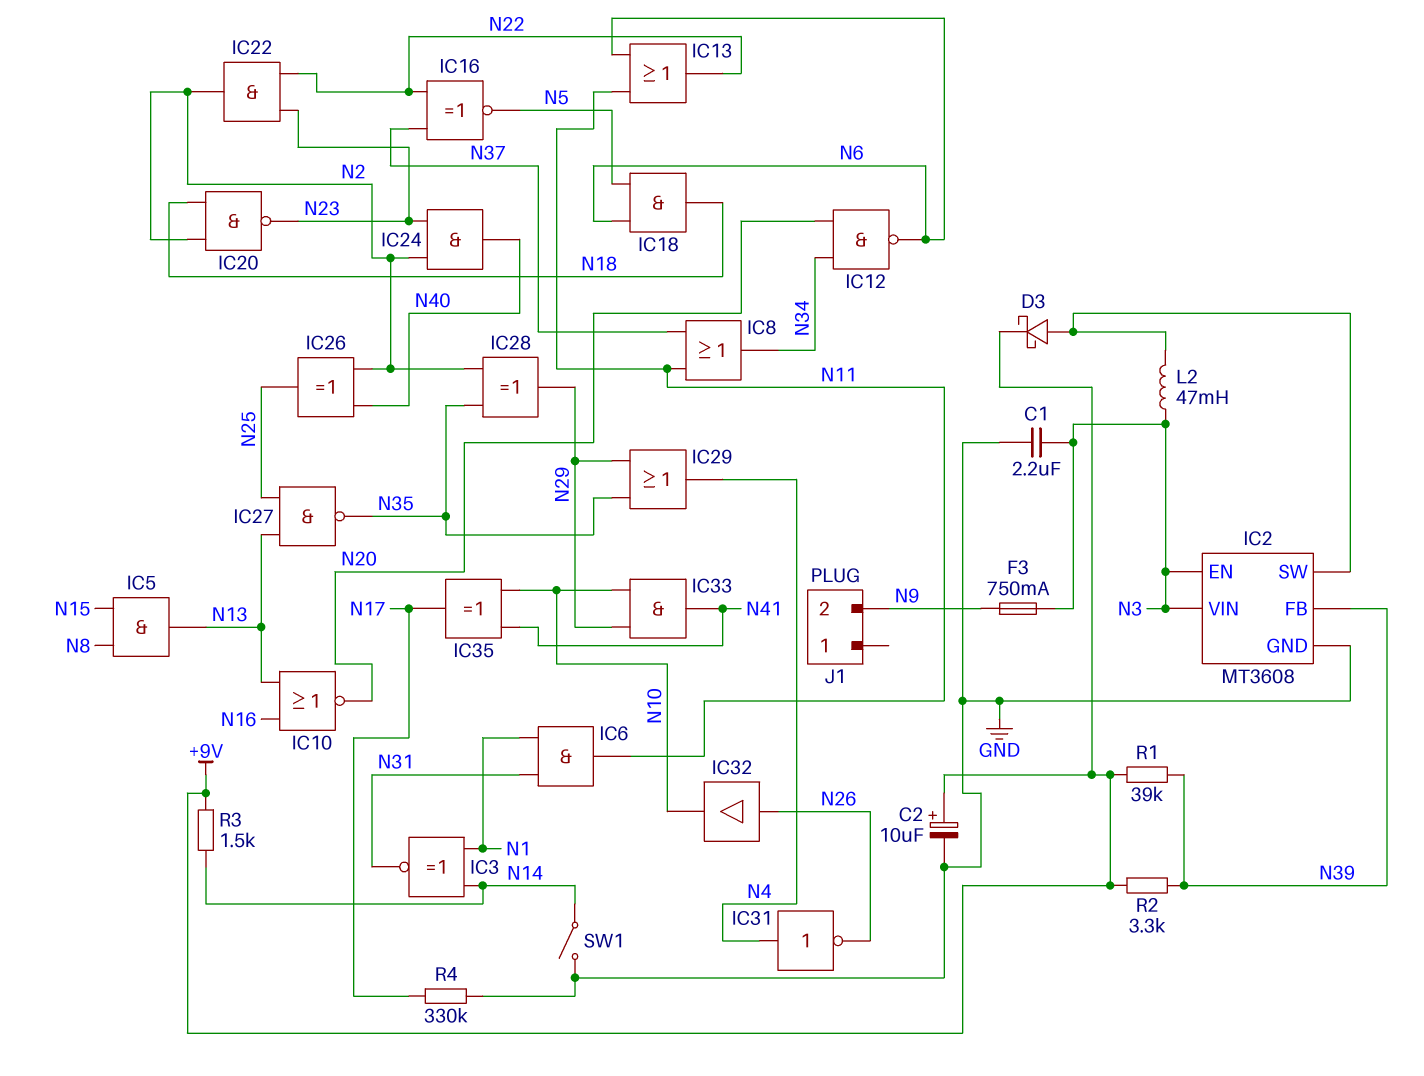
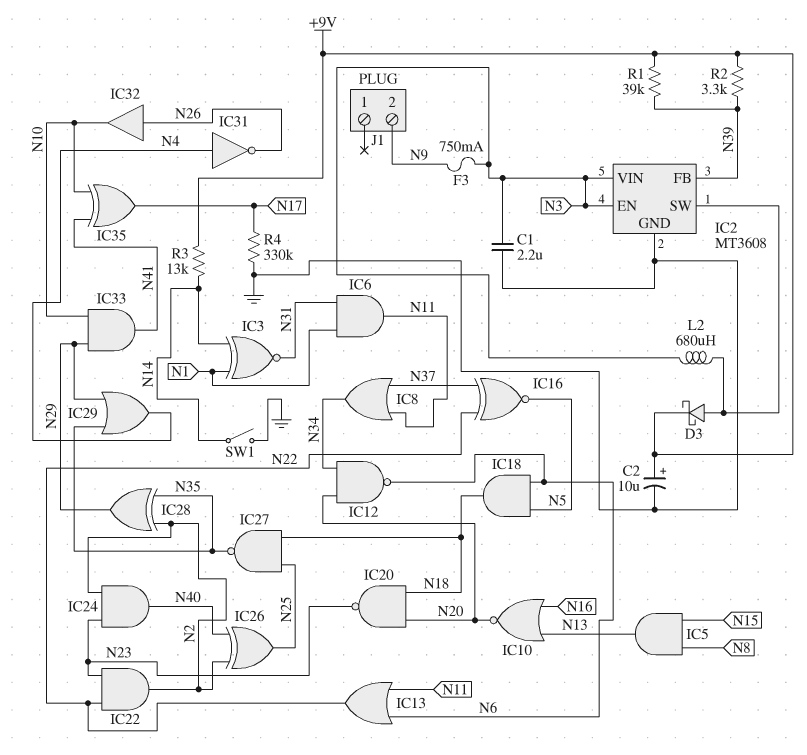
IC20: NAND (in N2, in N18, out N23) -> NAND (in N18, in N20, out N23)
IC27: NAND (in N13, in N25, out N35) -> NAND (in N18, in N25, out N35)
L2: 47mH (IC2/SW, N3) -> 680uH (IC2/SW, N3)
R3: 1.5k (+9V, N14) -> 13k (+9V, N14)

